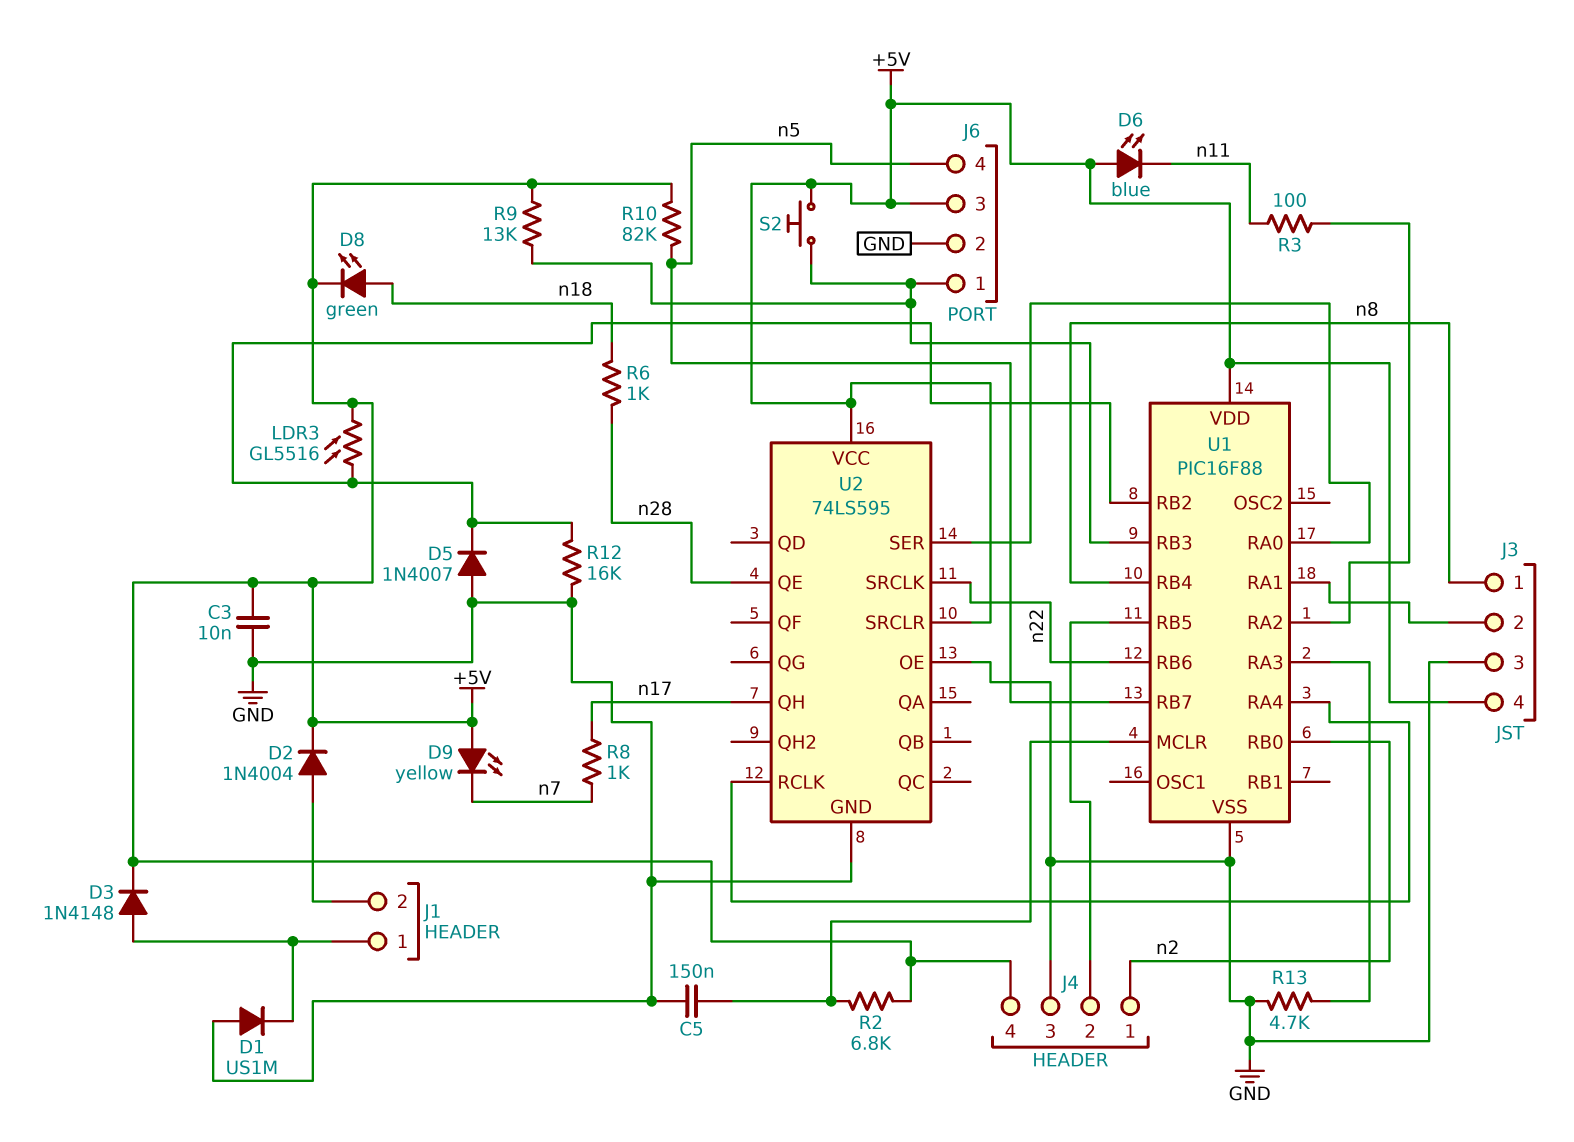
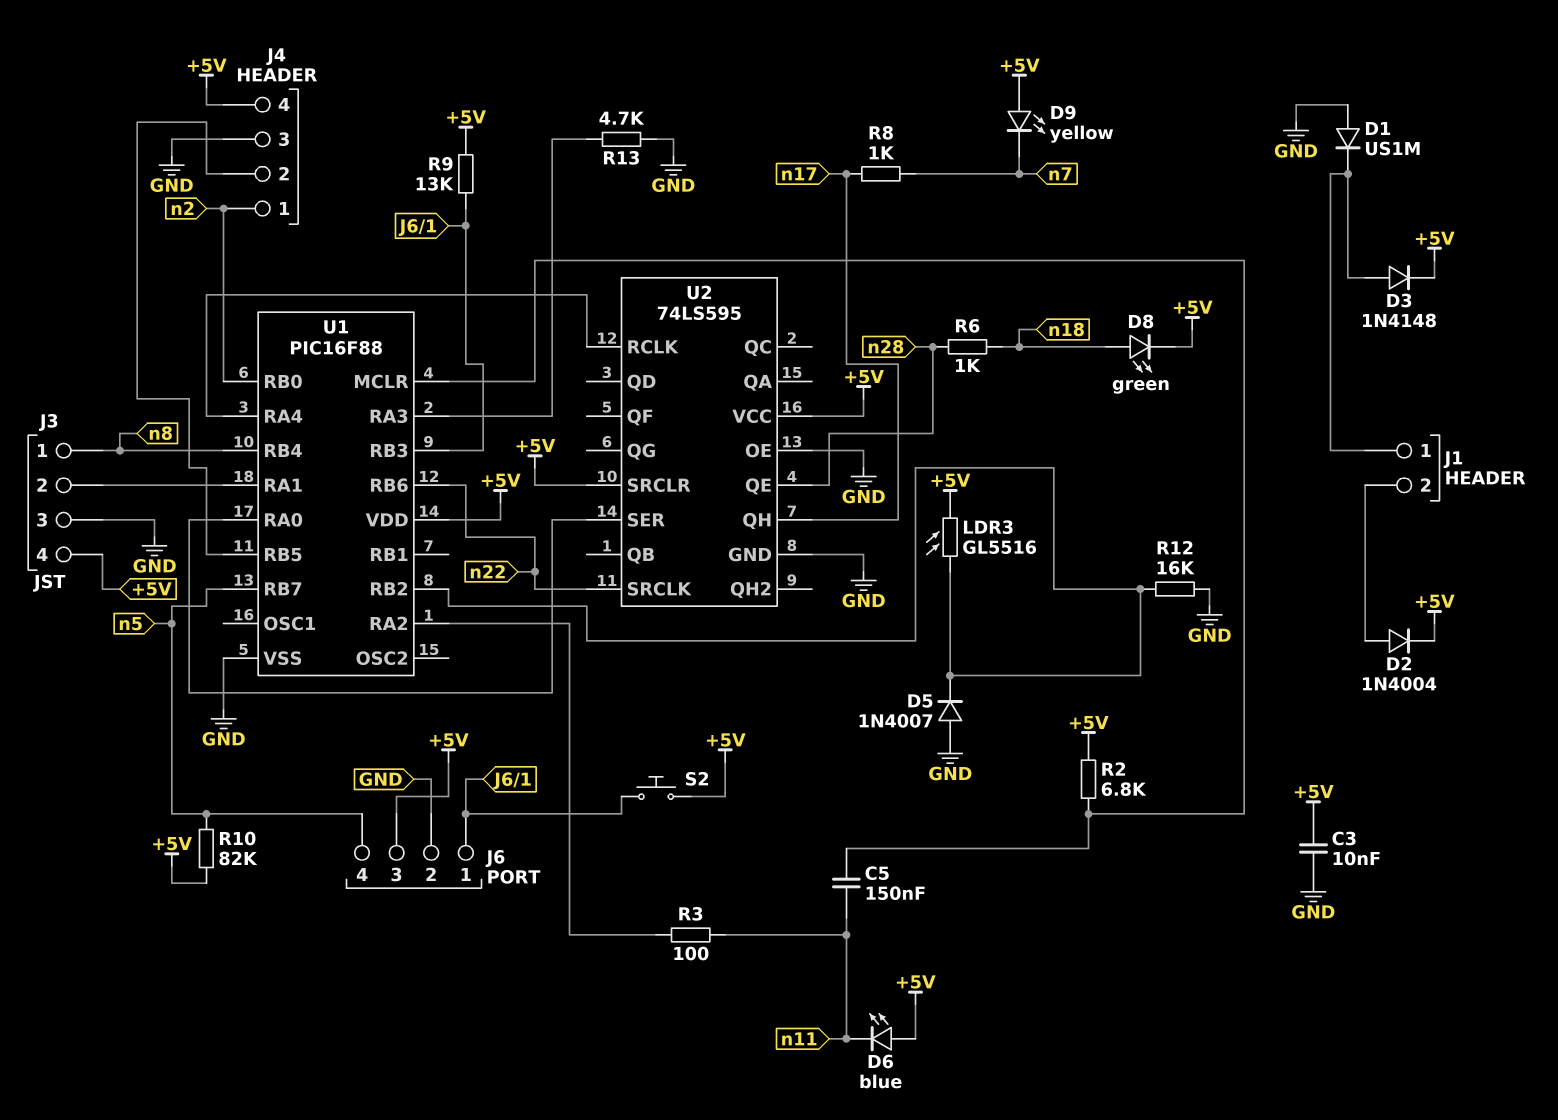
C5: 150nF (GND, U1/MCLR) -> 150nF (U1/MCLR, n11)

